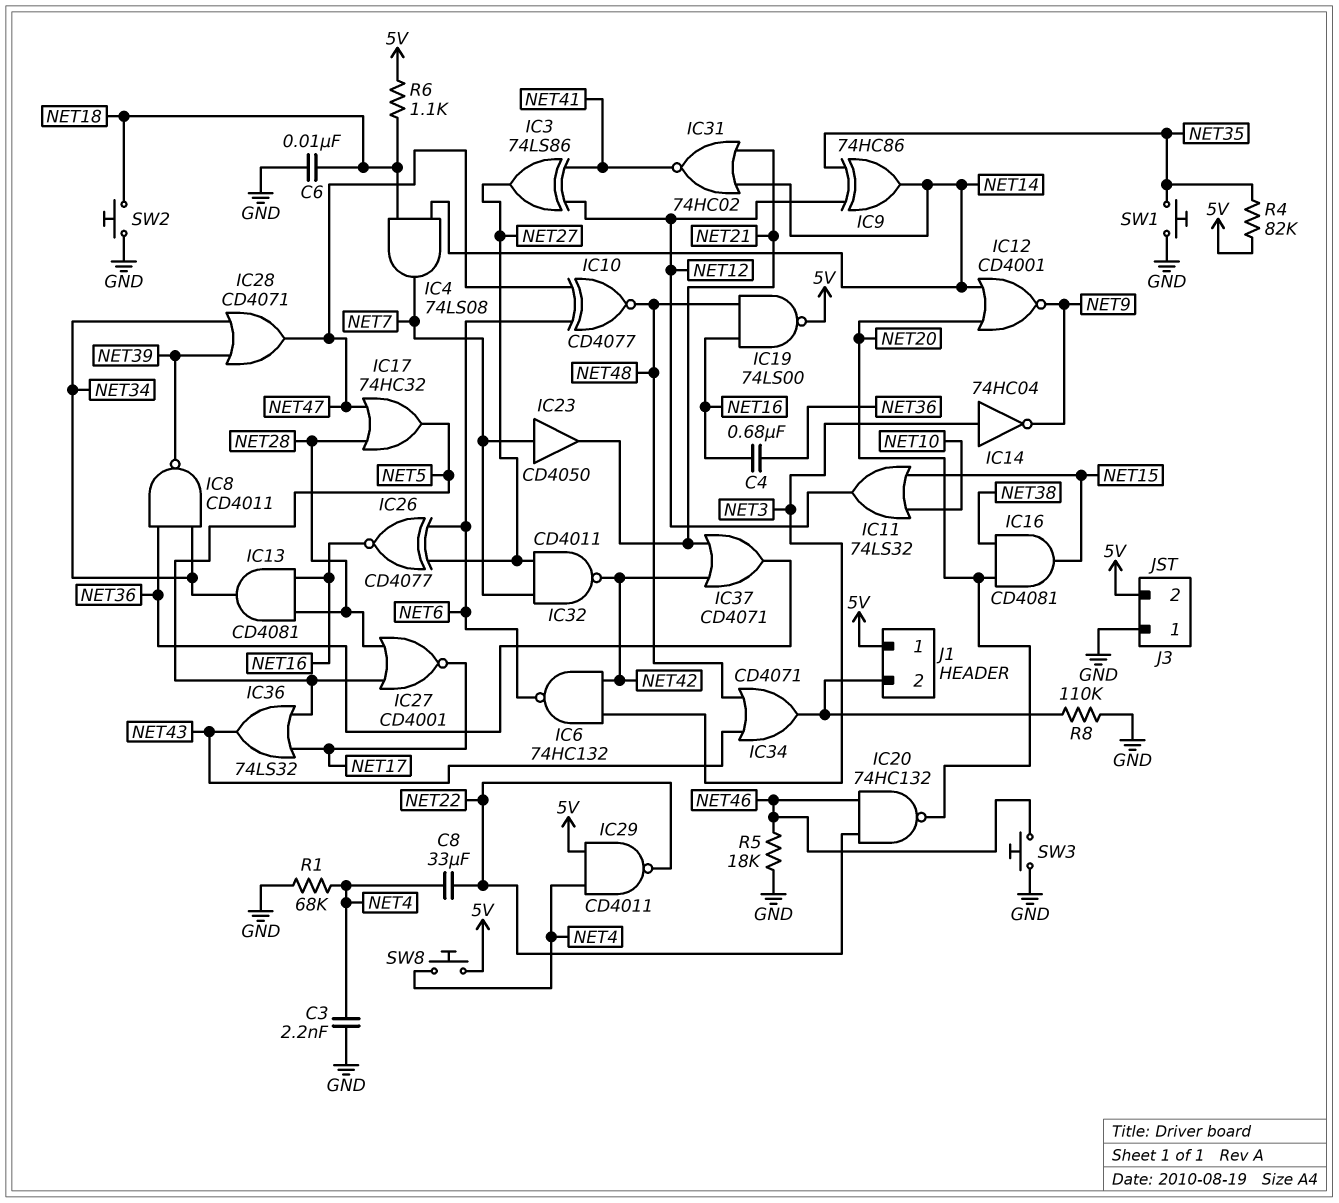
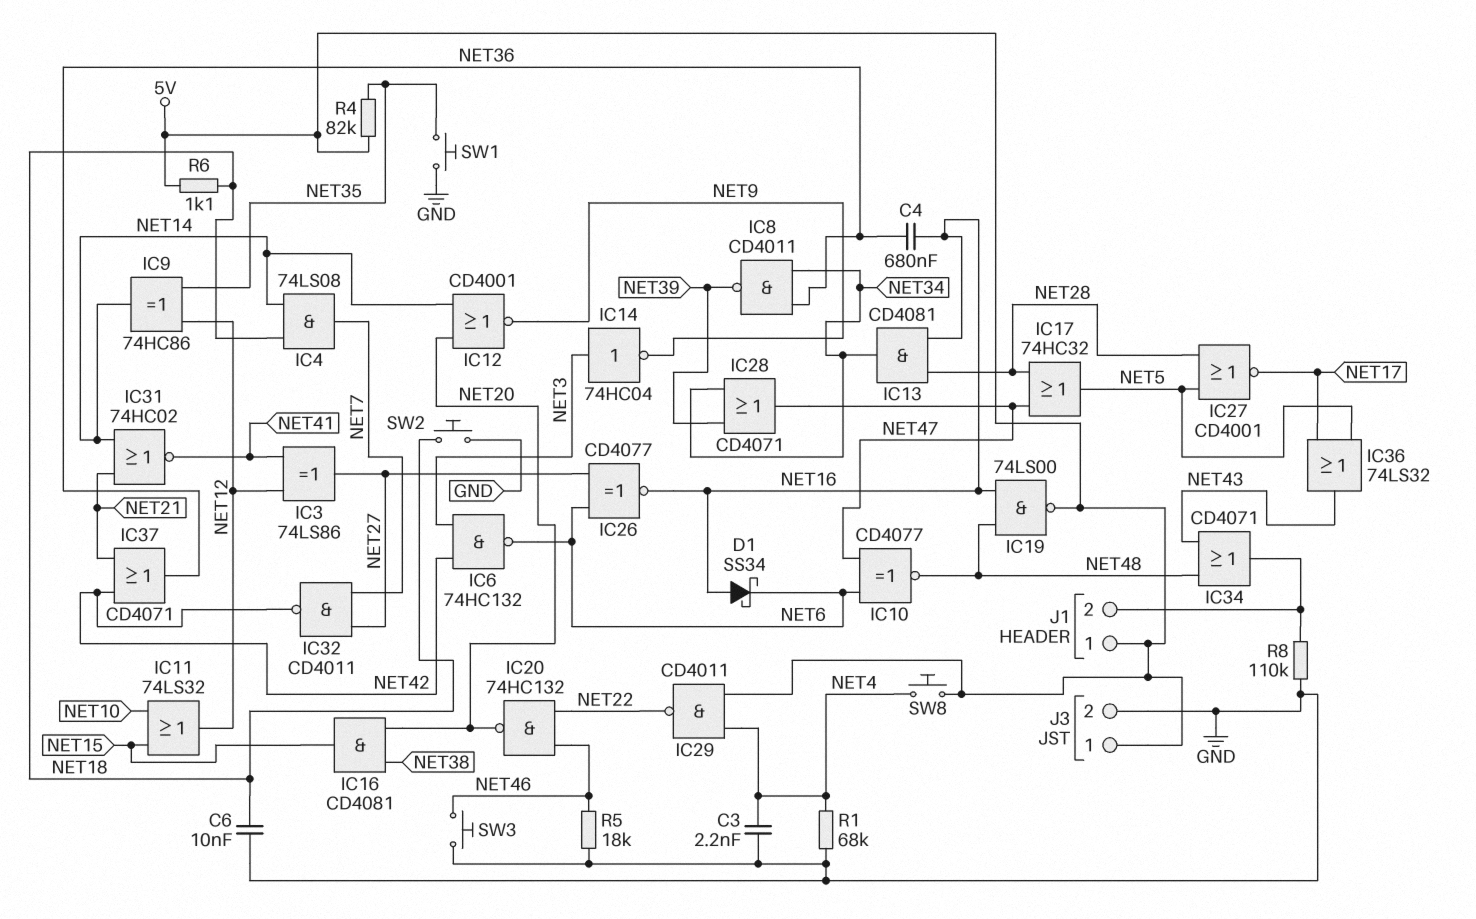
C8: 33uF (NET4, NET22) -> none
D1: none -> schottky SS34 (A NET16, K NET6)
IC23: buffer CD4050 (in NET7, out NET21) -> none
J3 pin 1: GND -> 5V
J3 pin 2: 5V -> GND

